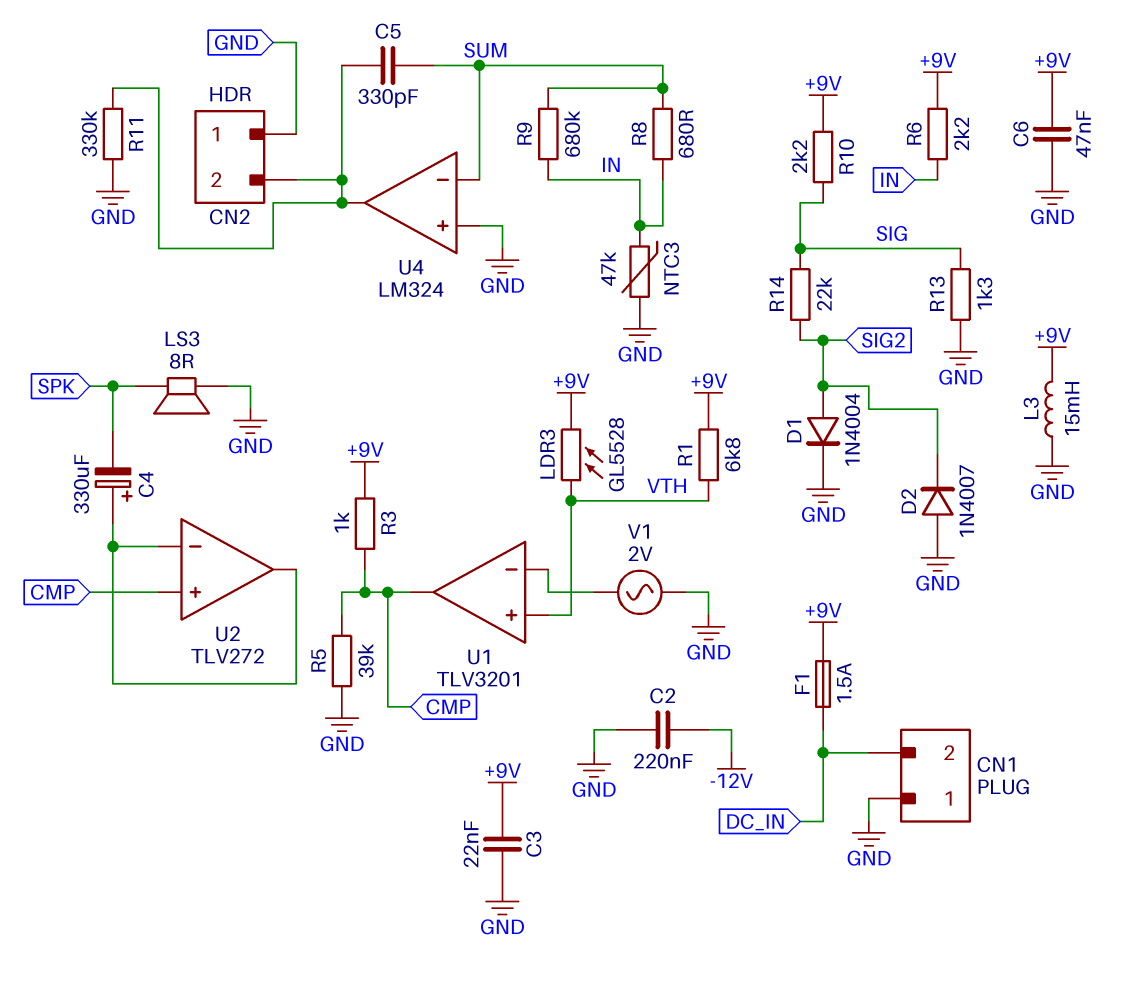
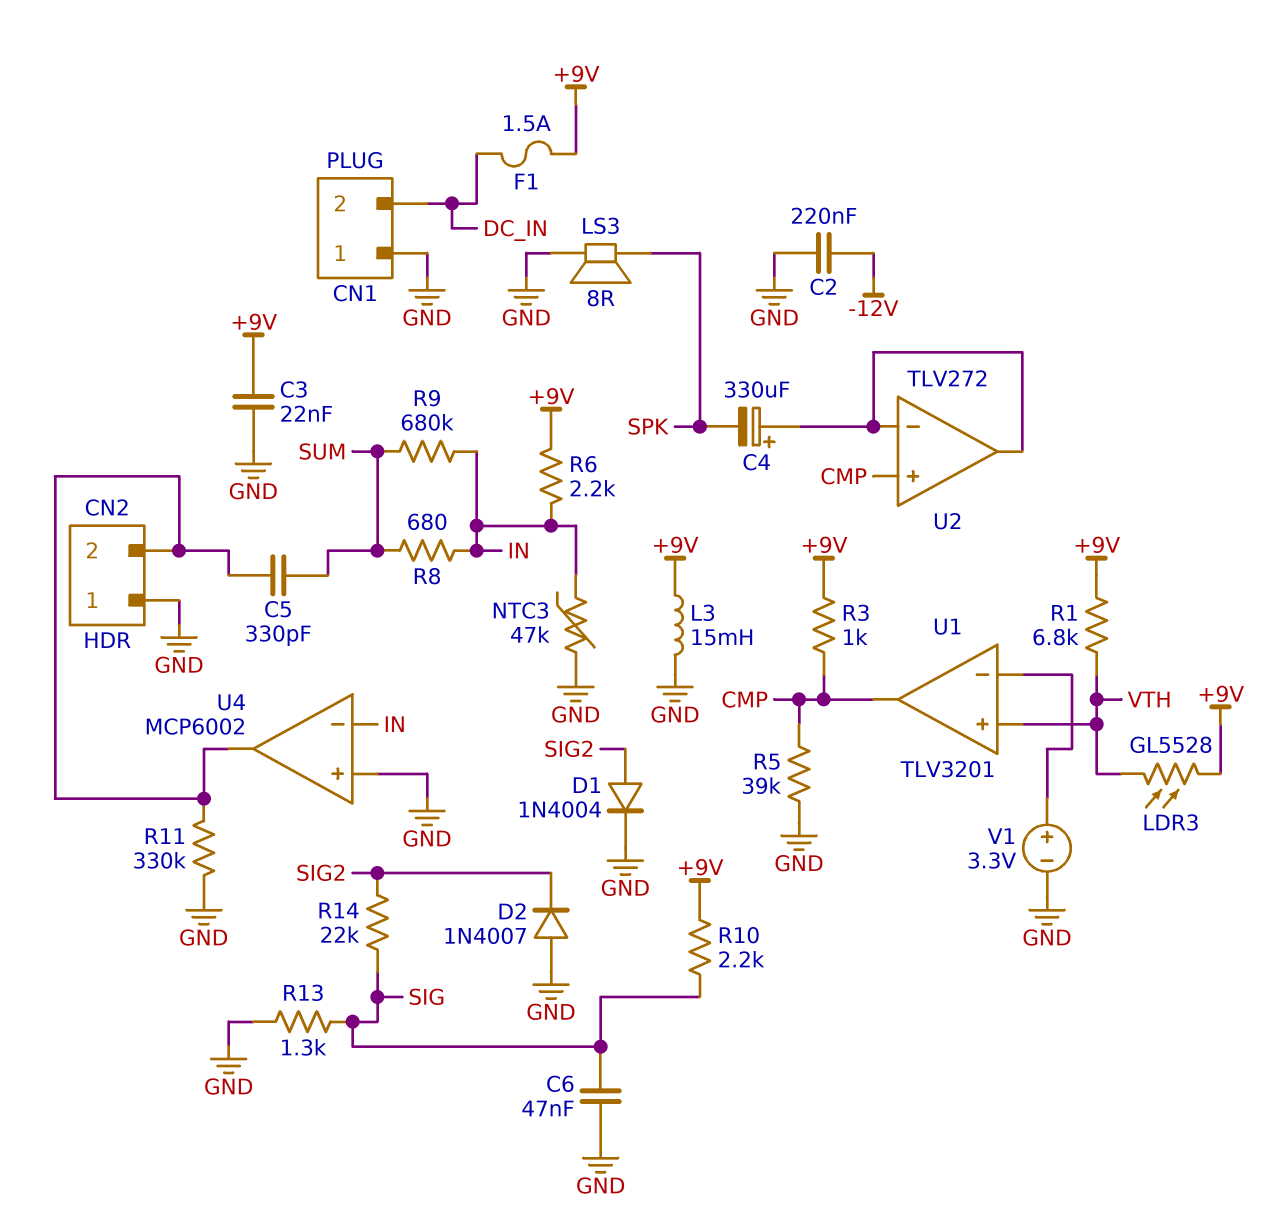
C6: 47nF (+9V, GND) -> 47nF (GND, SIG)
U4: LM324 -> MCP6002
U4 pin in-: SUM -> IN
V1: AC 2V (GND, U1/in-) -> 3.3V (plus U1/in-, minus GND)

